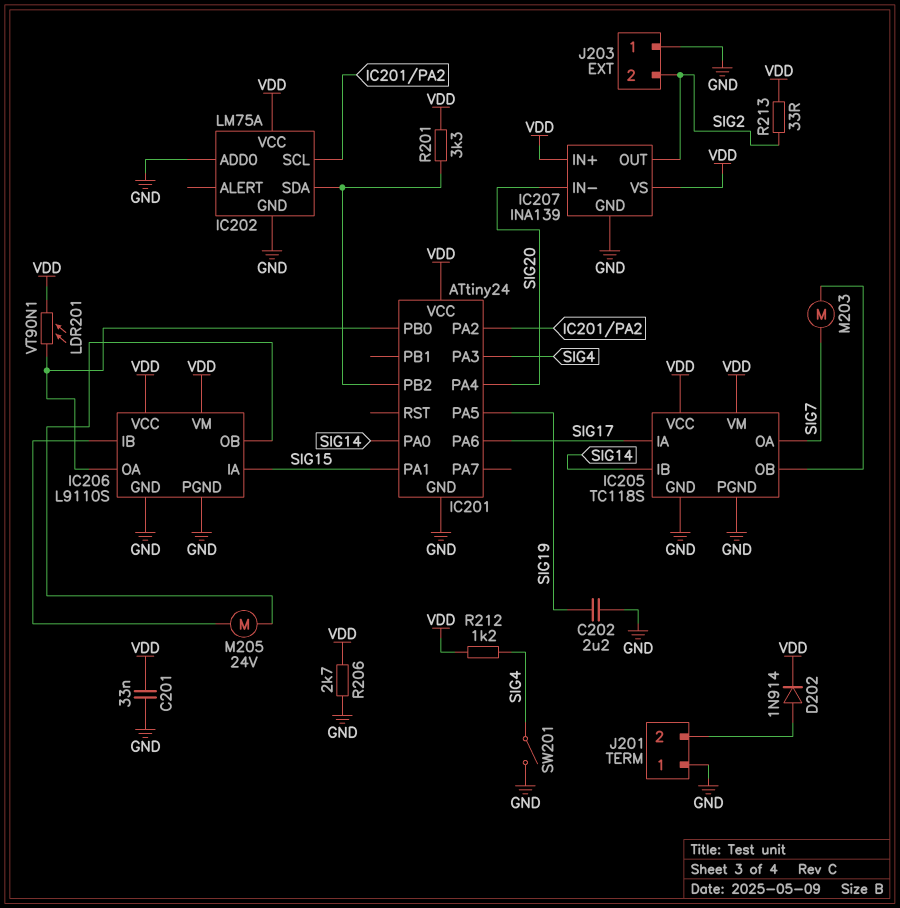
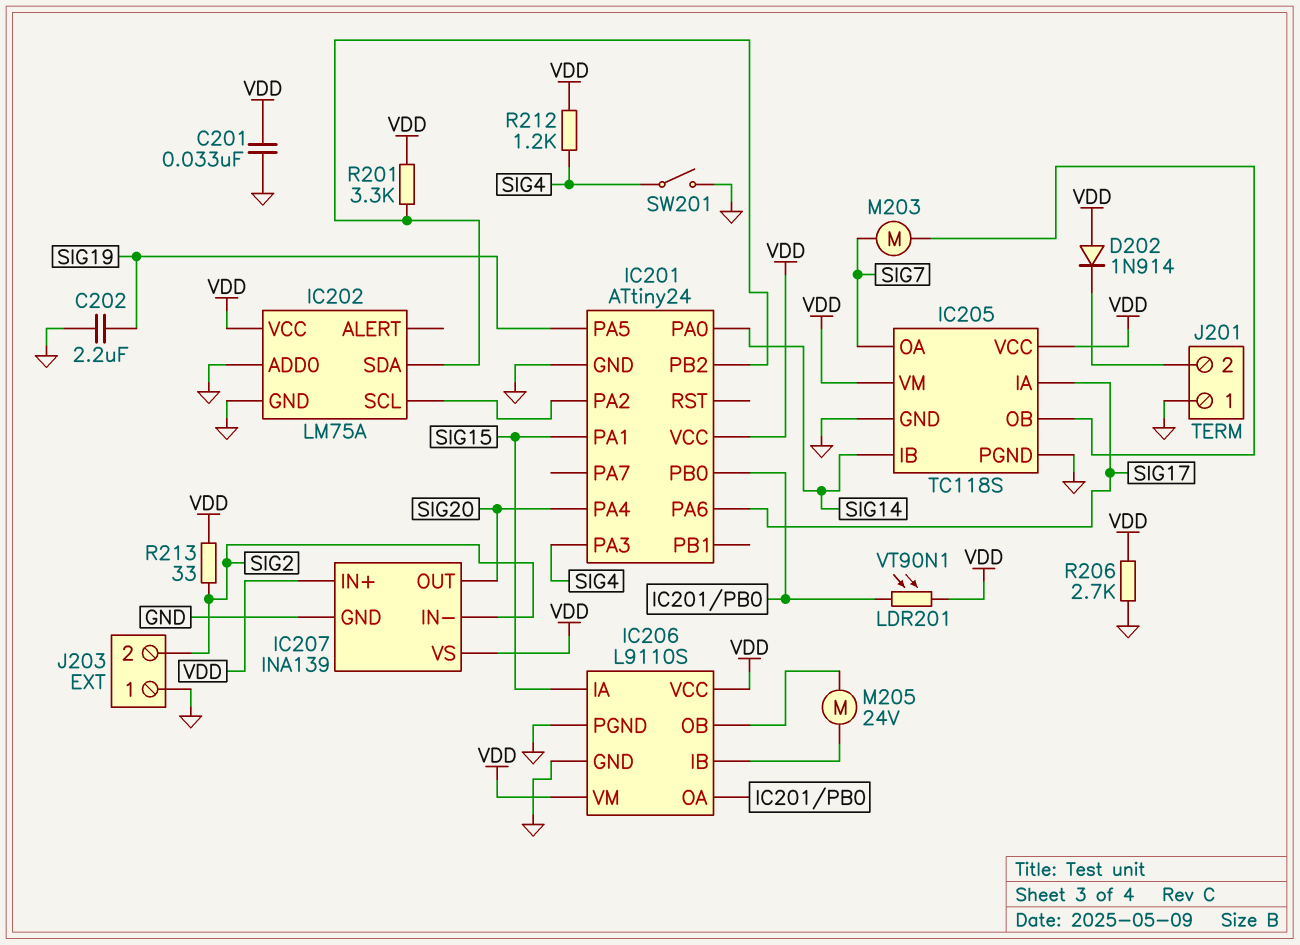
D202: diode 1N914 (A J201/2, K VDD) -> diode 1N914 (A VDD, K J201/2)
IC207 pin IN-: SIG20 -> SIG2
IC207 pin OUT: SIG2 -> SIG20

